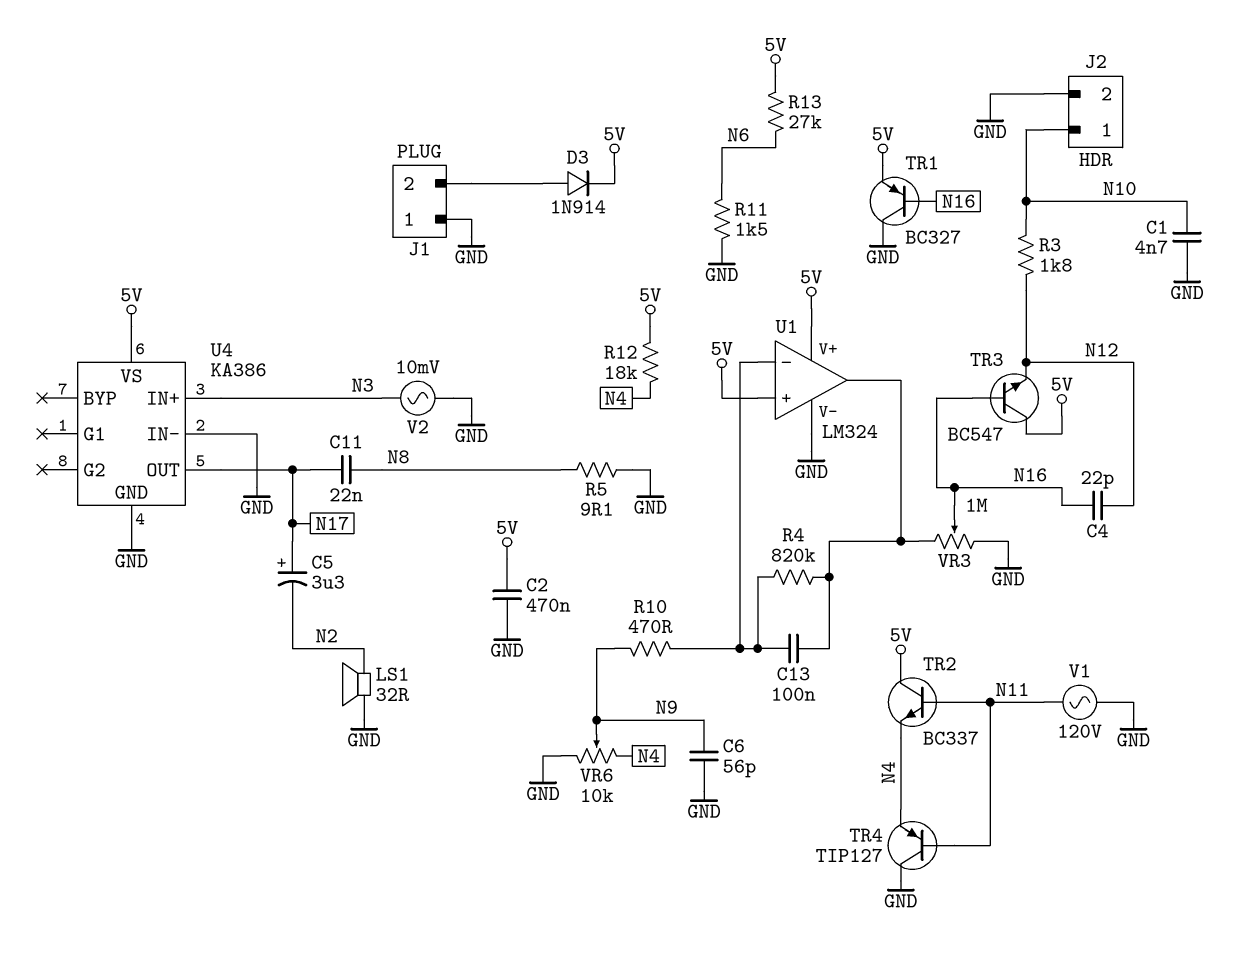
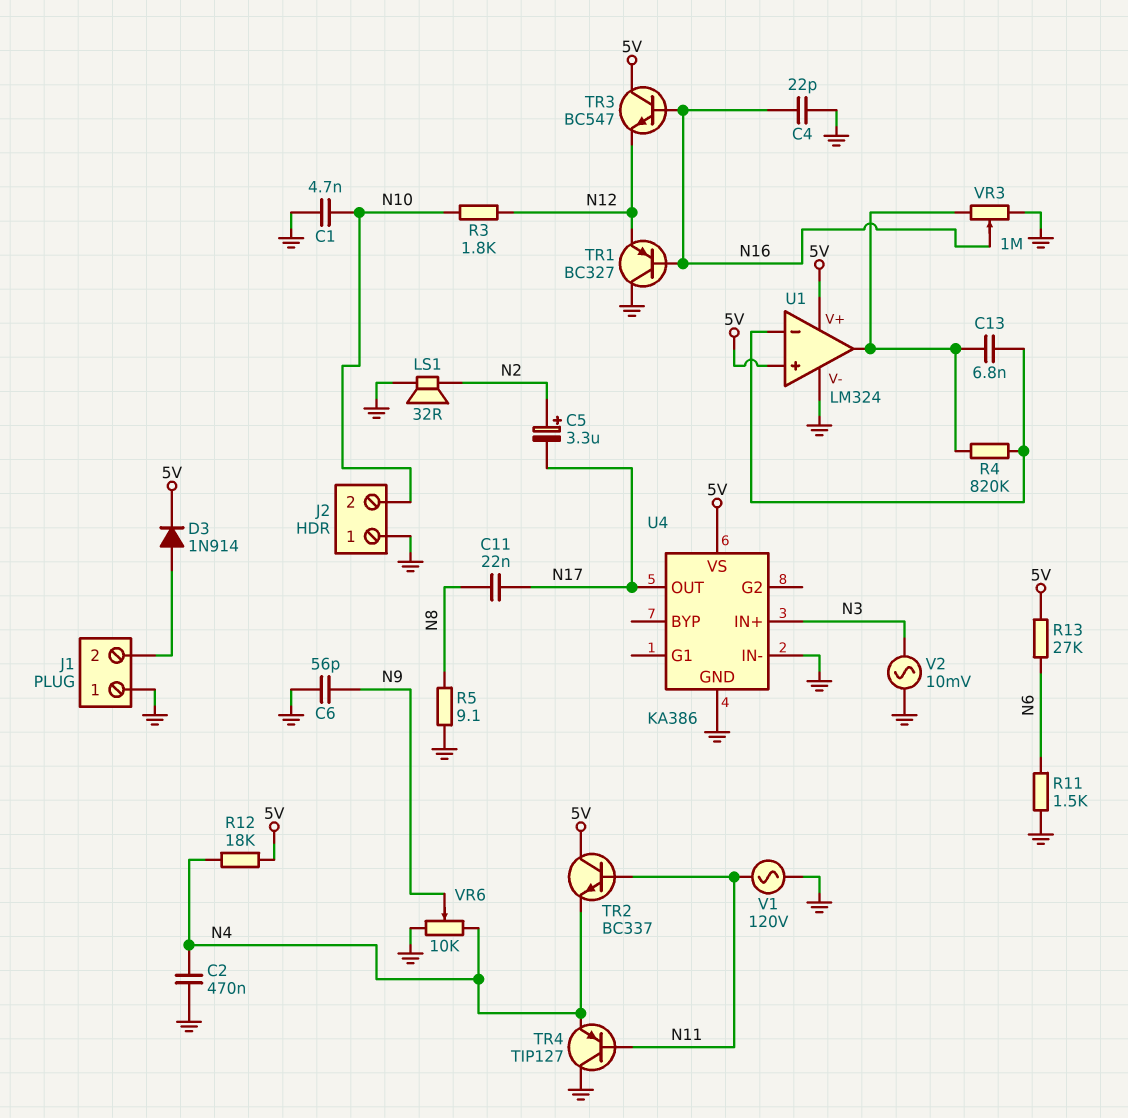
C2: 470nF (5V, GND) -> 470nF (GND, N4)
C4: 22pF (N12, N16) -> 22pF (GND, N16)
C5: 3.3uF (plus N17, minus N2) -> 3.3uF (plus N2, minus N17)
C13: 100nF (U1/in-, U1/out) -> 6.8nF (U1/in-, U1/out)
J2 pin 1: N10 -> GND
J2 pin 2: GND -> N10
R10: 470 (N9, U1/in-) -> none
TR1: PNP BC327 (B N16, C GND, E 5V) -> PNP BC327 (B N16, C GND, E N12)

